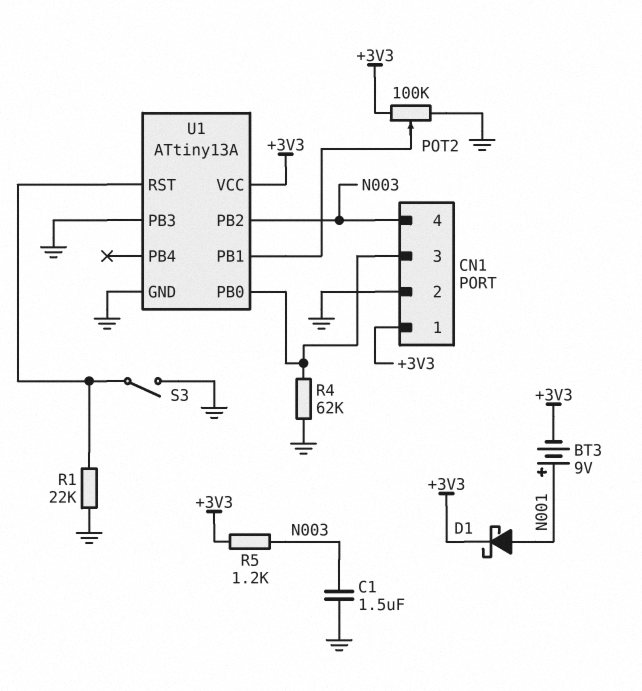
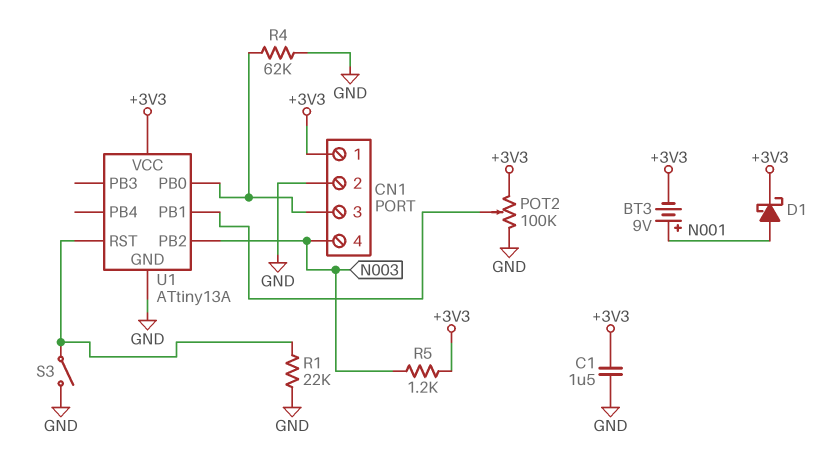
C1: 1.5uF (GND, N003) -> 1.5uF (+3V3, GND)
U1 pin PB3: GND -> none

